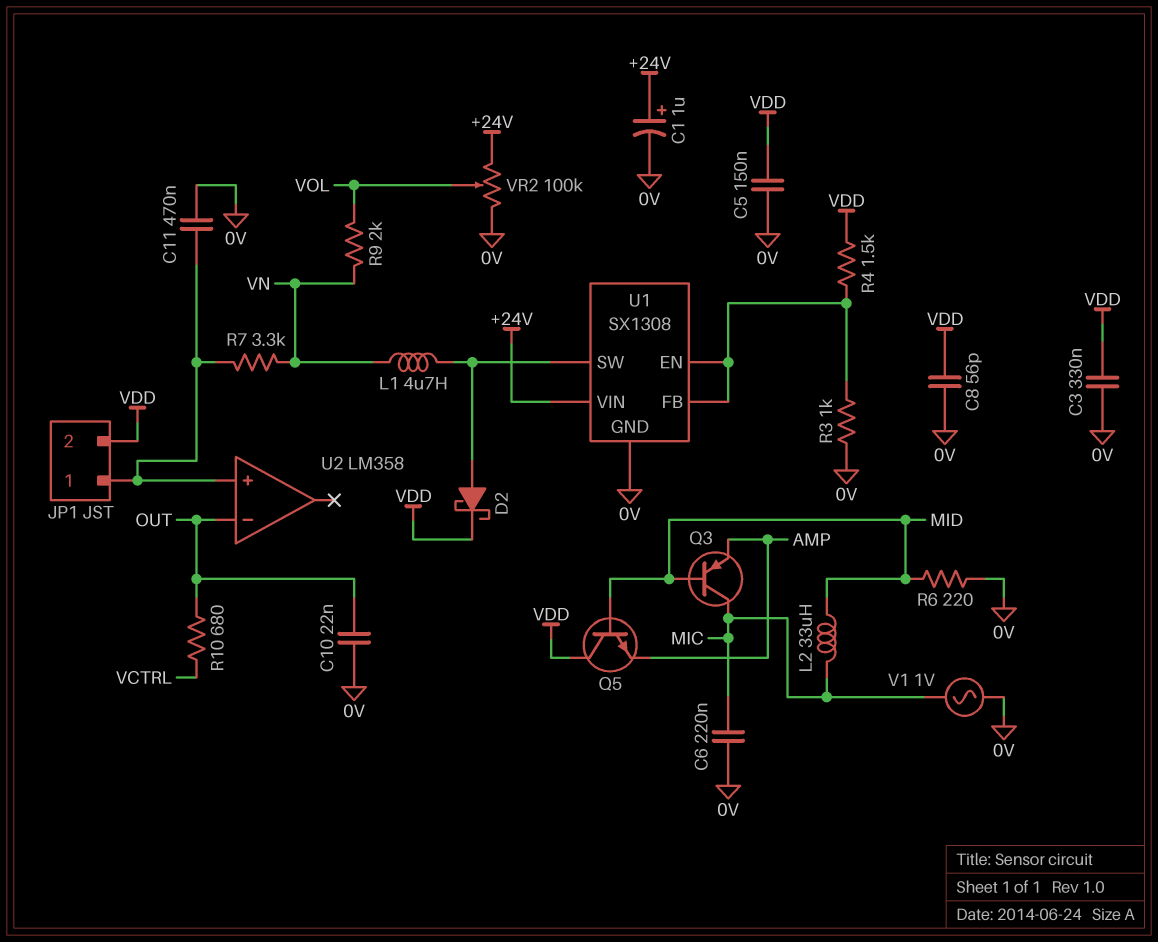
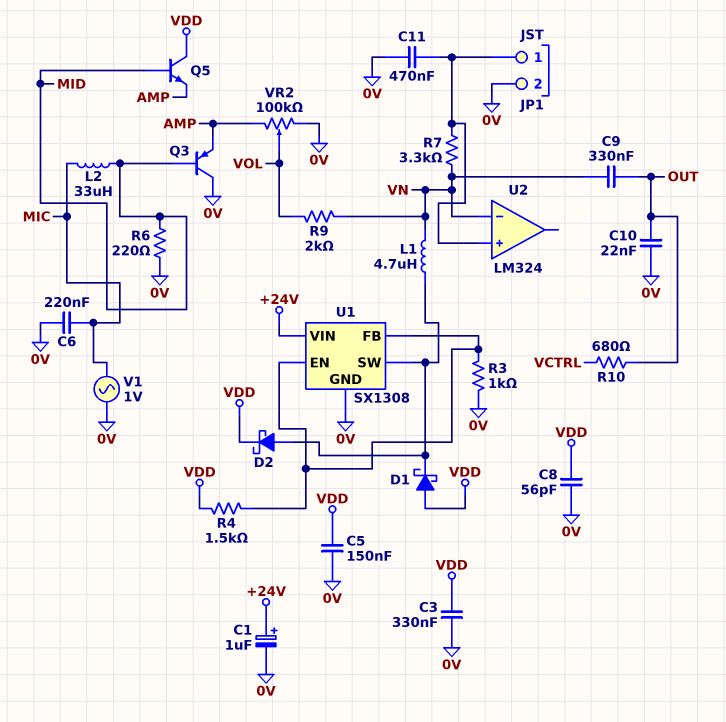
C9: none -> 330nF (OUT, VN)
D1: none -> schottky (A VDD, K U1/SW)
JP1 pin 2: VDD -> 0V
Q3: PNP (B MID, C MIC, E AMP) -> PNP (B MID, C 0V, E AMP)
U2: LM358 -> LM324
U2 pin in-: OUT -> VN
VR2: 100k (+24V, 0V, wiper VOL) -> 100k (0V, AMP, wiper VOL)

